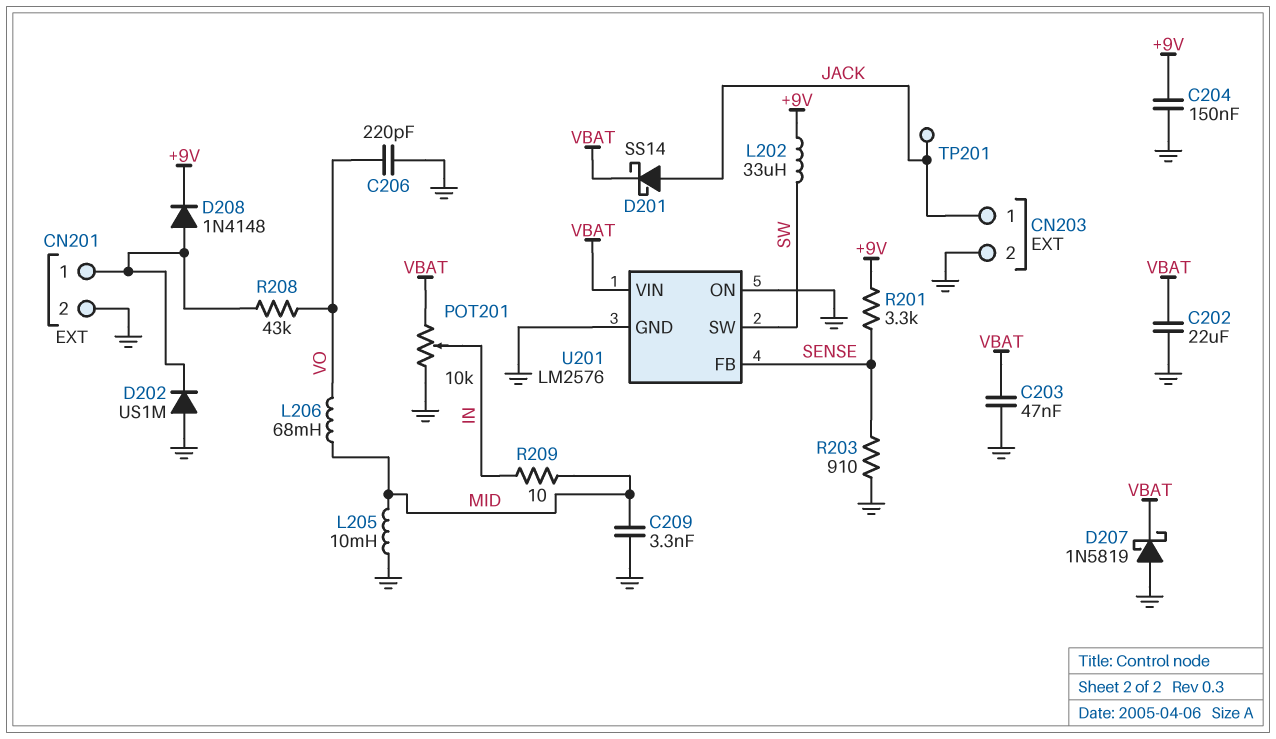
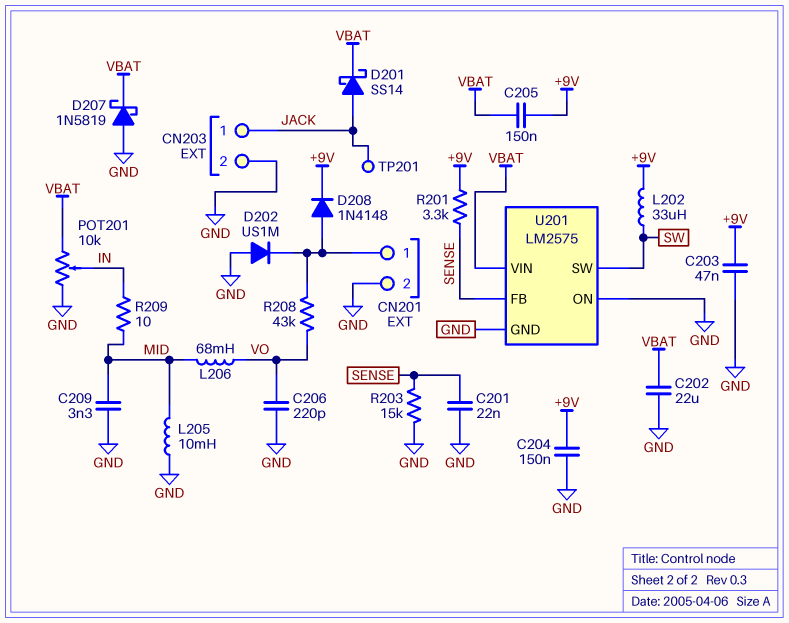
C201: none -> 22nF (GND, SENSE)
C203: 47nF (GND, VBAT) -> 47nF (+9V, GND)
C205: none -> 150nF (+9V, VBAT)
R203: 910 (GND, SENSE) -> 15k (GND, SENSE)
U201: LM2576 -> LM2575

